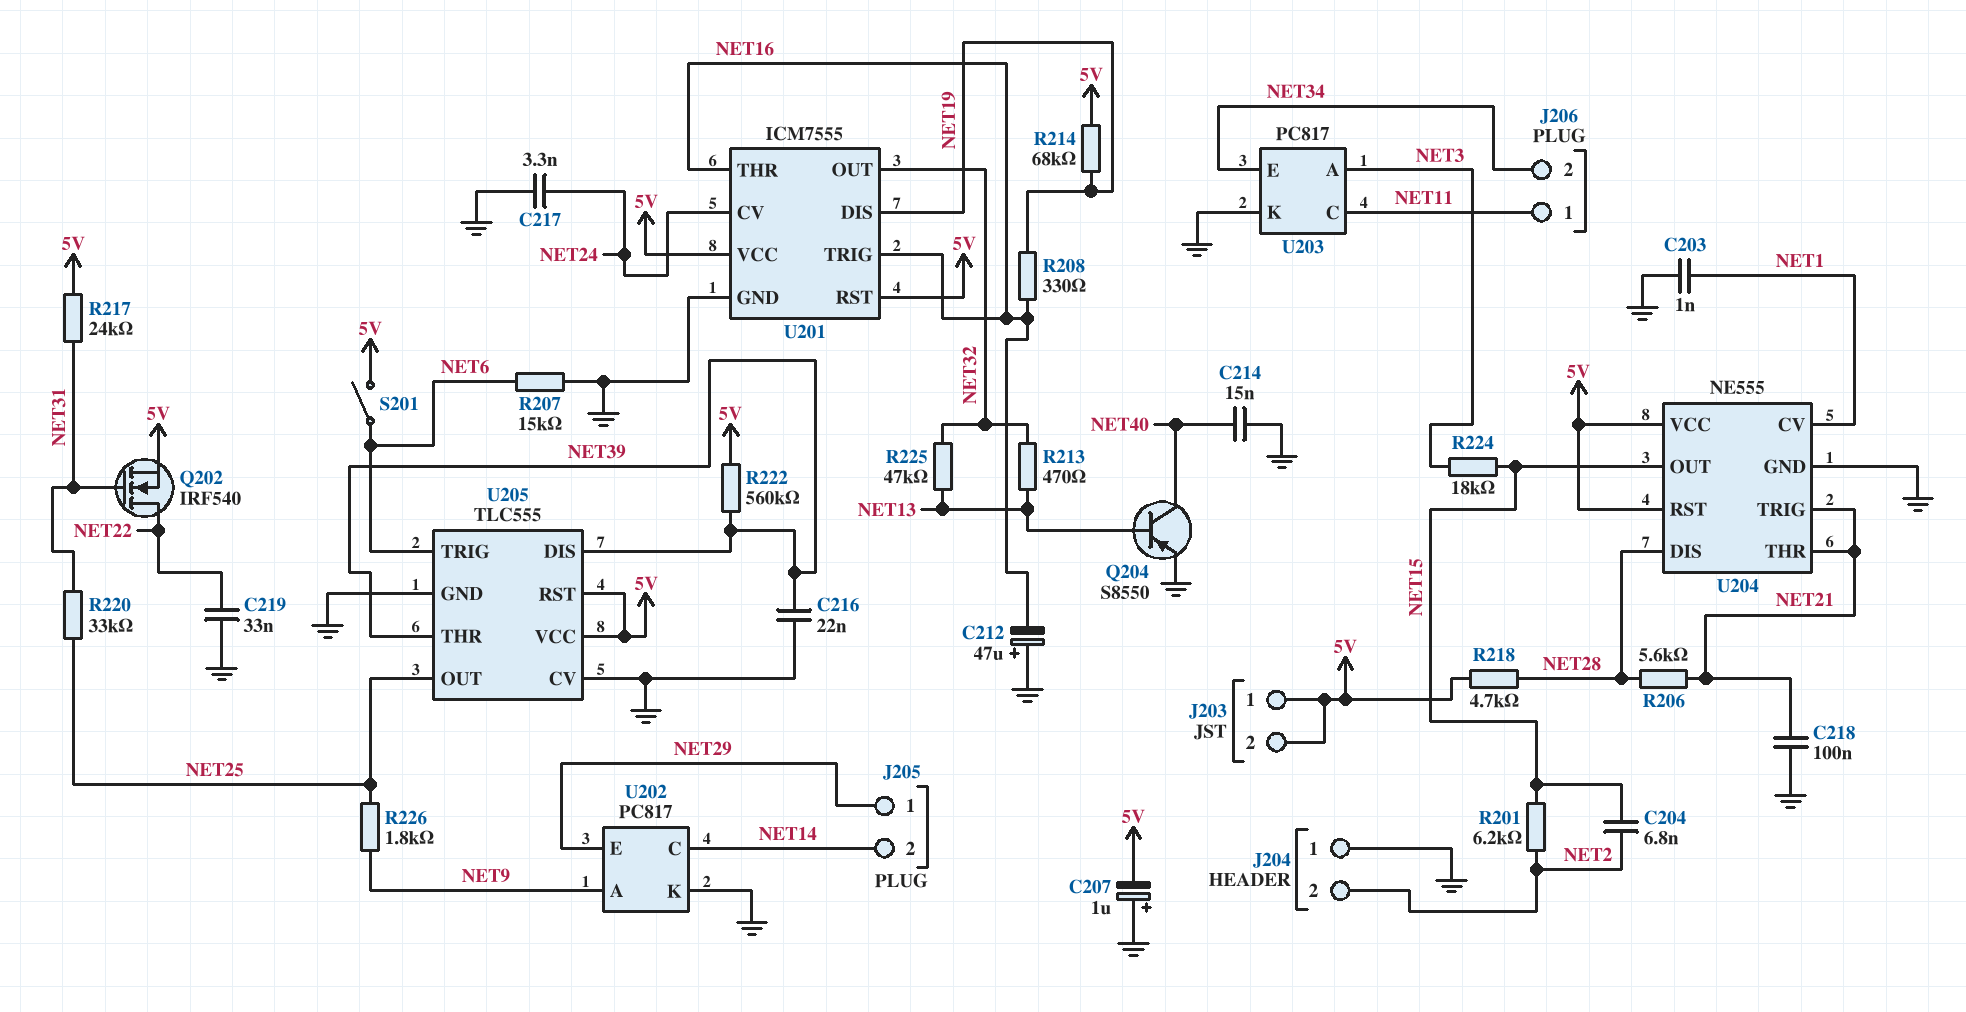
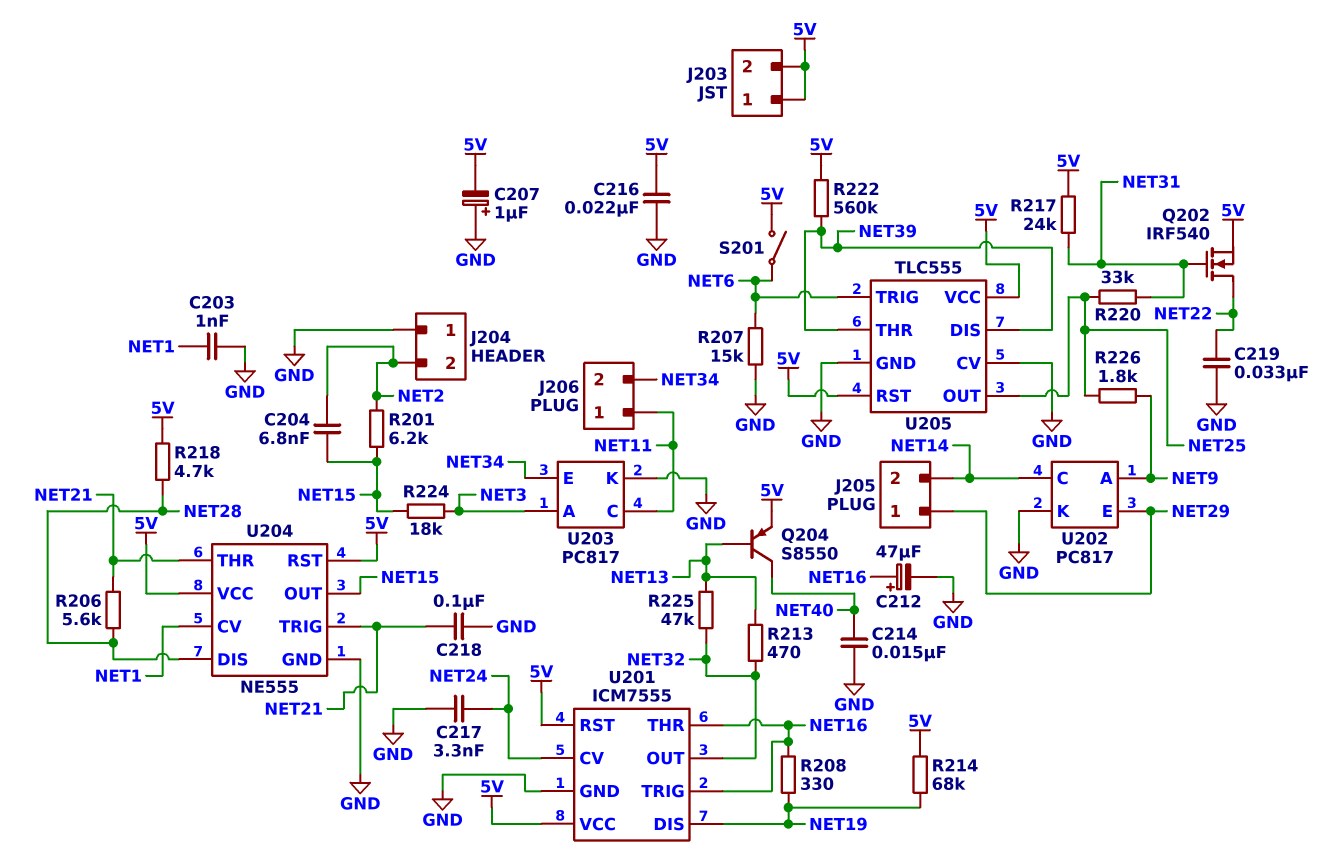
C212: 47uF (plus GND, minus NET16) -> 47uF (plus NET16, minus GND)
C216: 22nF (GND, NET39) -> 22nF (5V, GND)
Q204: PNP S8550 (B NET13, C NET40, E GND) -> PNP S8550 (B NET13, C NET40, E 5V)

